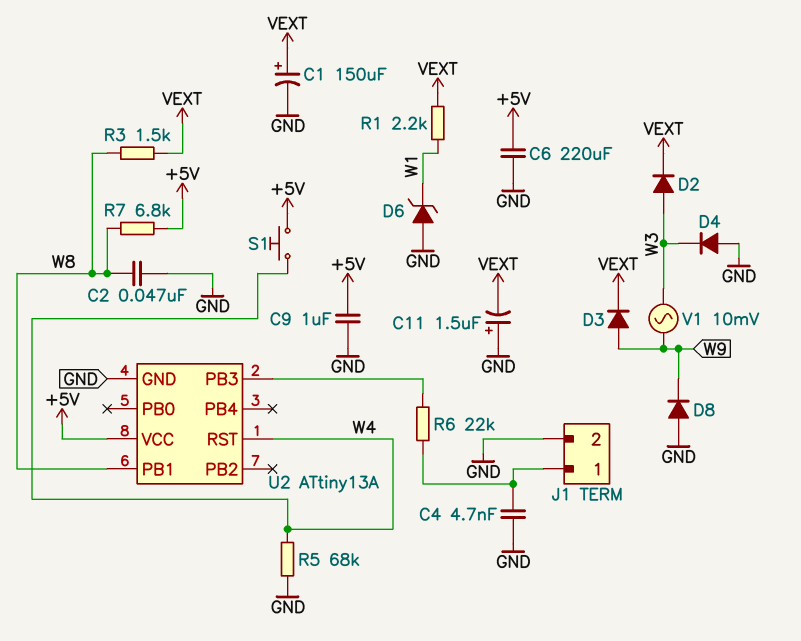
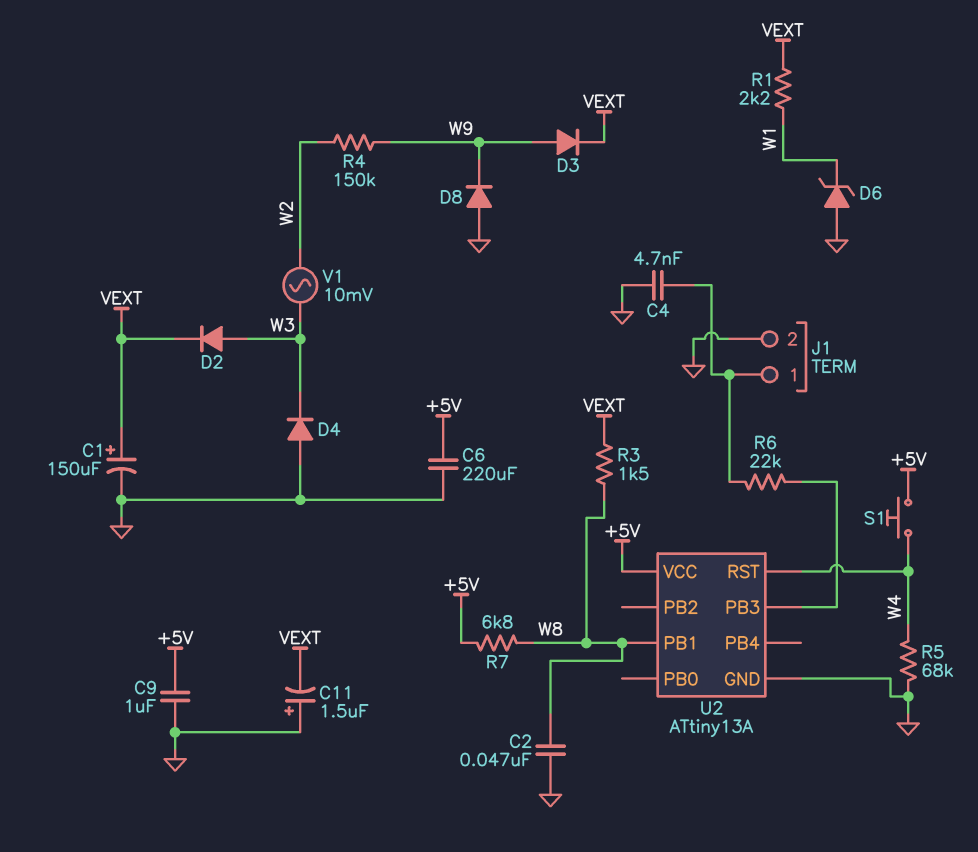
R4: none -> 150k (W2, W9)
V1: AC 10mV (W3, W9) -> AC 10mV (W2, W3)

